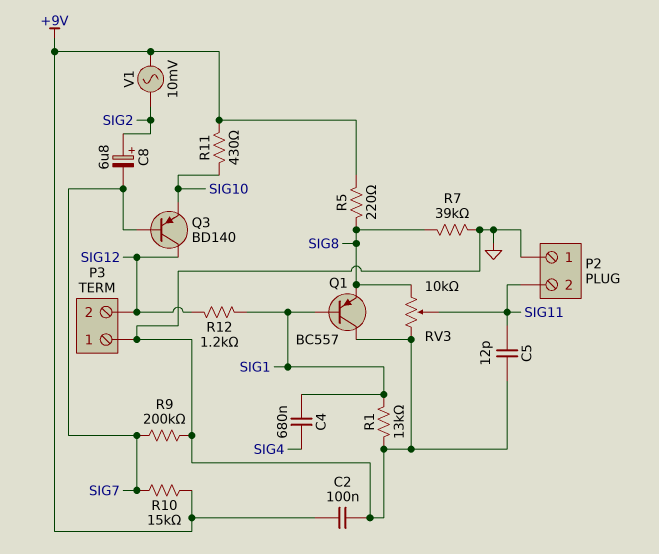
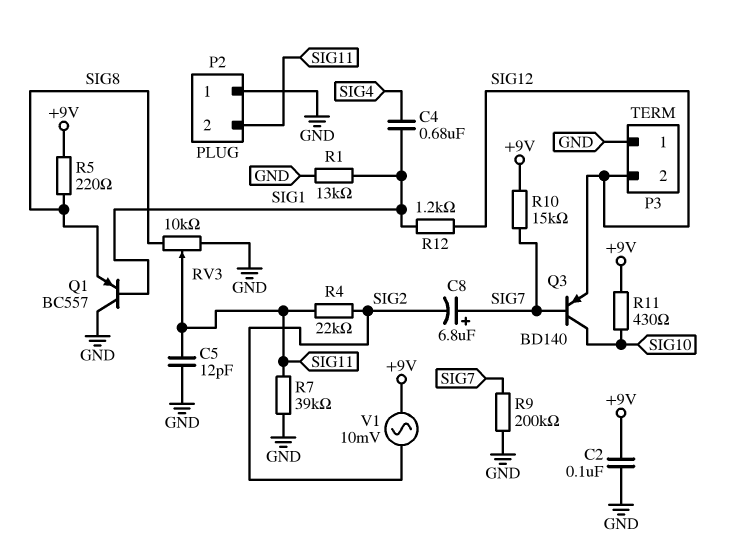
C8: 6.8uF (plus SIG2, minus SIG7) -> 6.8uF (plus SIG7, minus SIG2)
Q3: PNP BD140 (B SIG7, C SIG12, E SIG10) -> PNP BD140 (B SIG7, C SIG10, E SIG12)
R4: none -> 22k (SIG2, SIG11)
R7: 39k (GND, SIG8) -> 39k (GND, SIG11)

